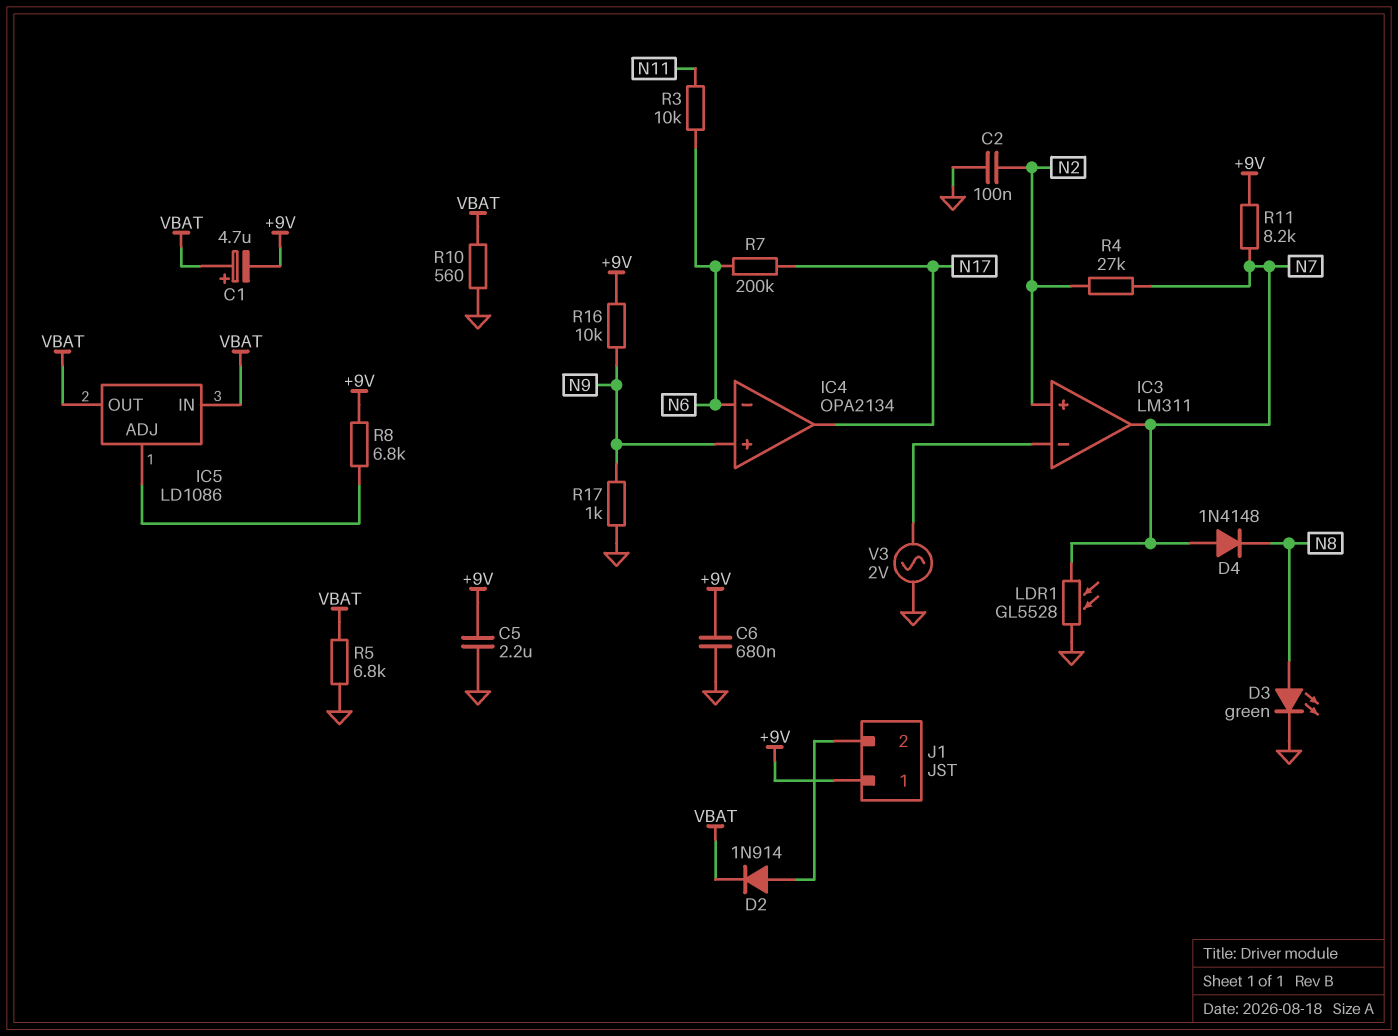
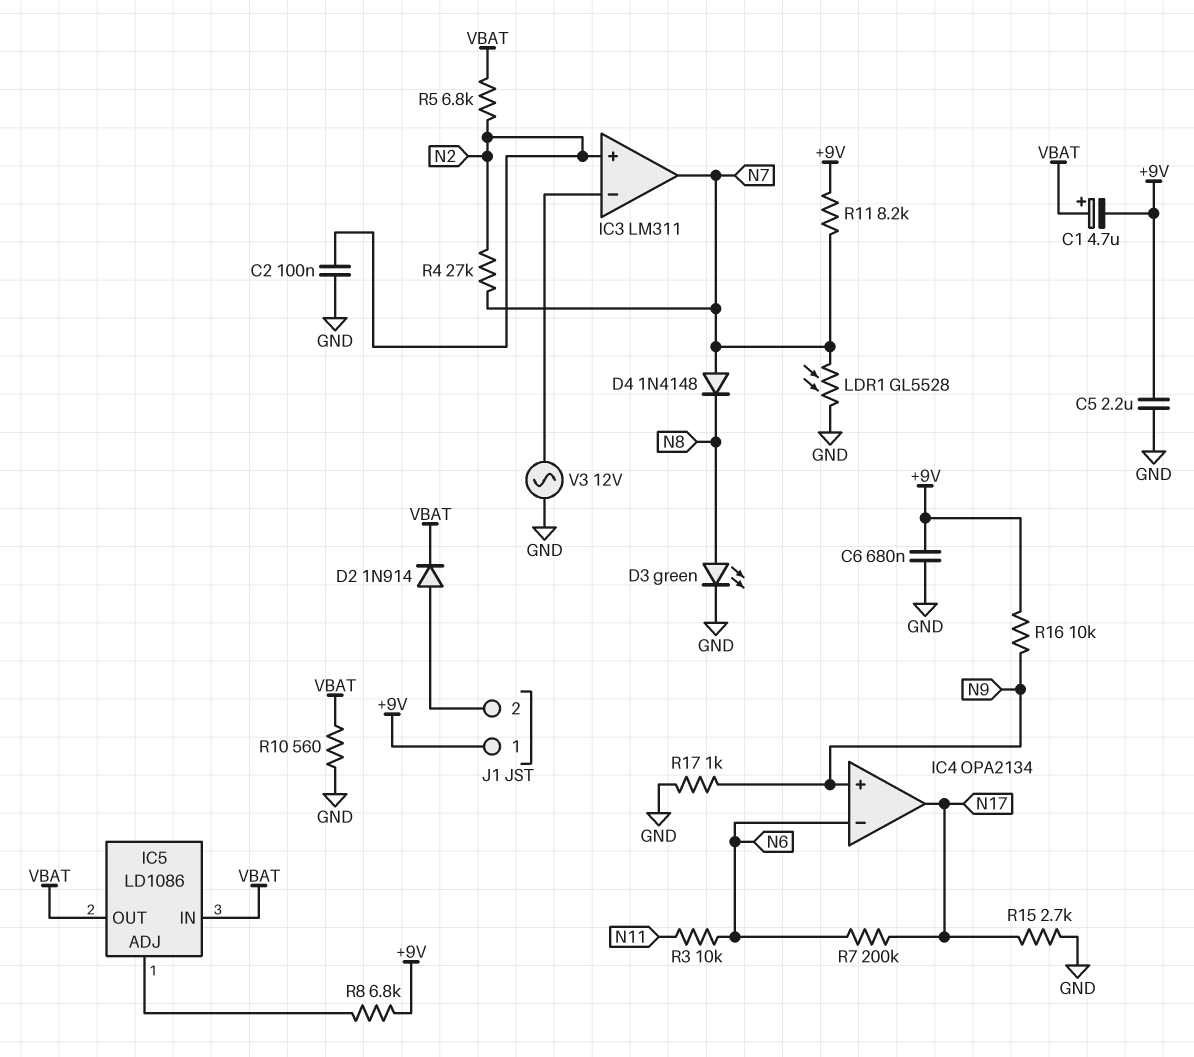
R5: 6.8k (GND, VBAT) -> 6.8k (N2, VBAT)
R15: none -> 2.7k (GND, N17)
V3: AC 2V (GND, IC3/in-) -> AC 12V (GND, IC3/in-)

